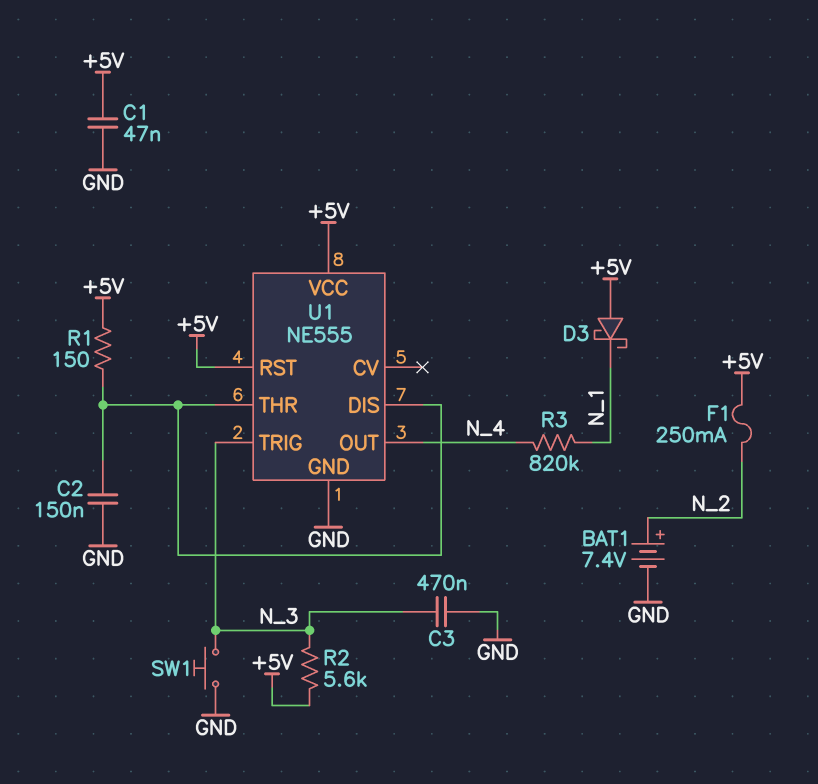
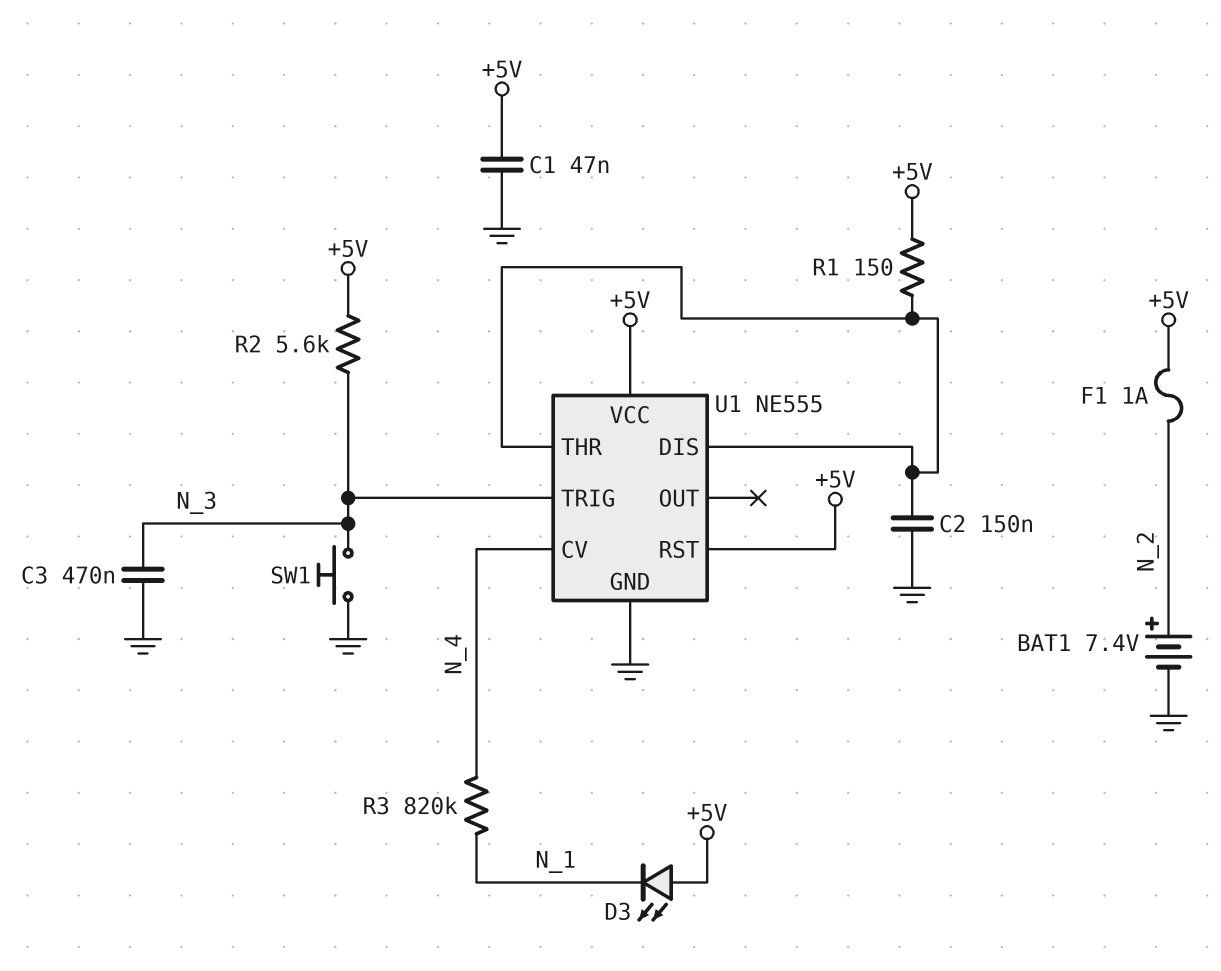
D3: schottky (A +5V, K N_1) -> LED (A +5V, K N_1)
F1: 250mA (+5V, N_2) -> 1A (+5V, N_2)
U1 pin CV: none -> N_4
U1 pin OUT: N_4 -> none

